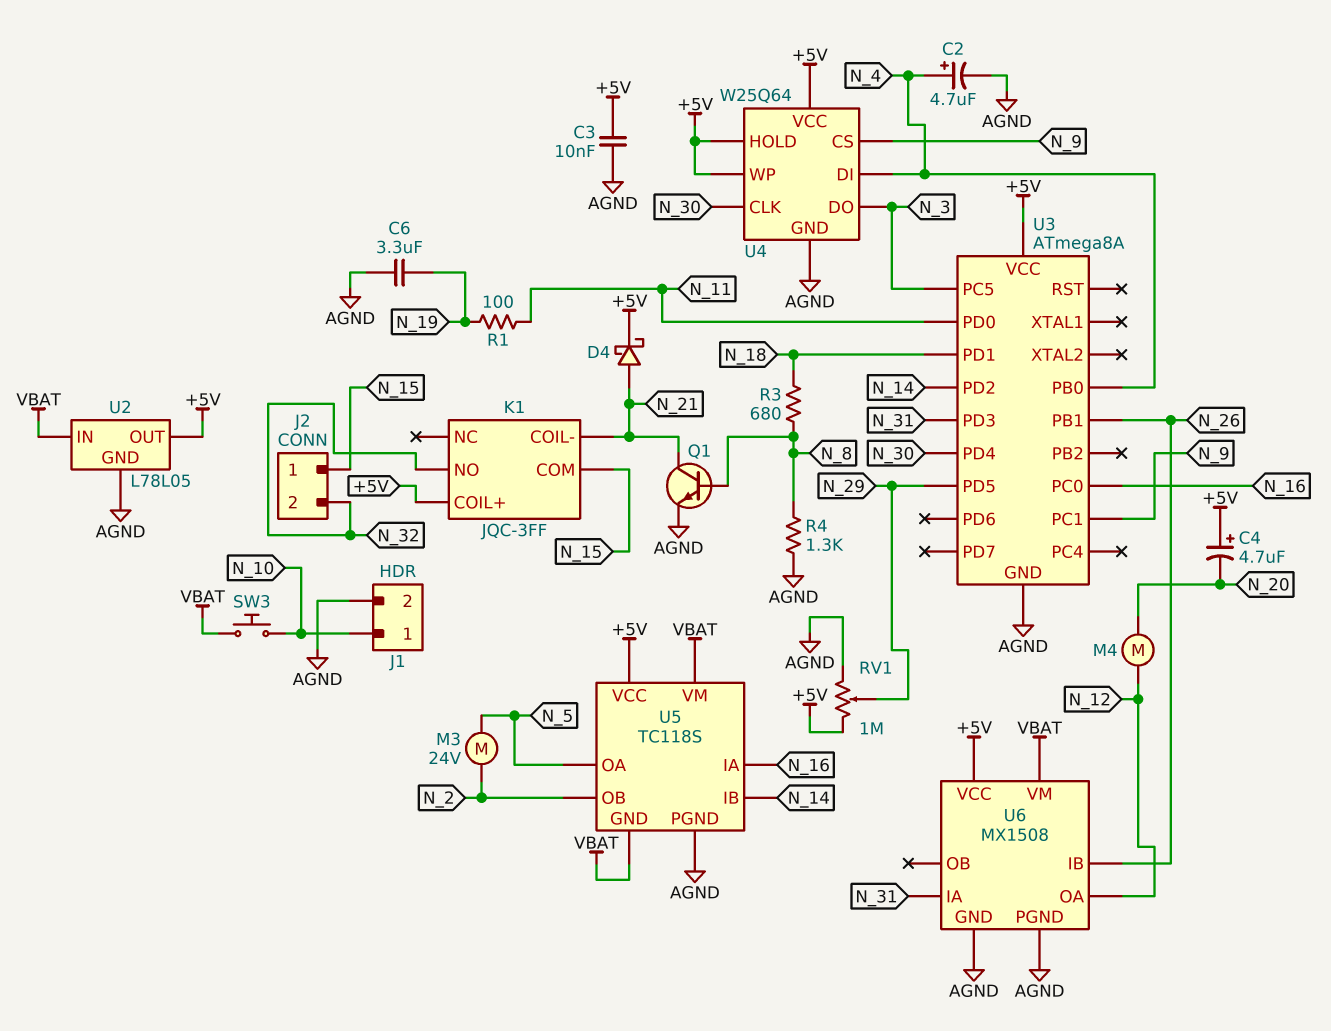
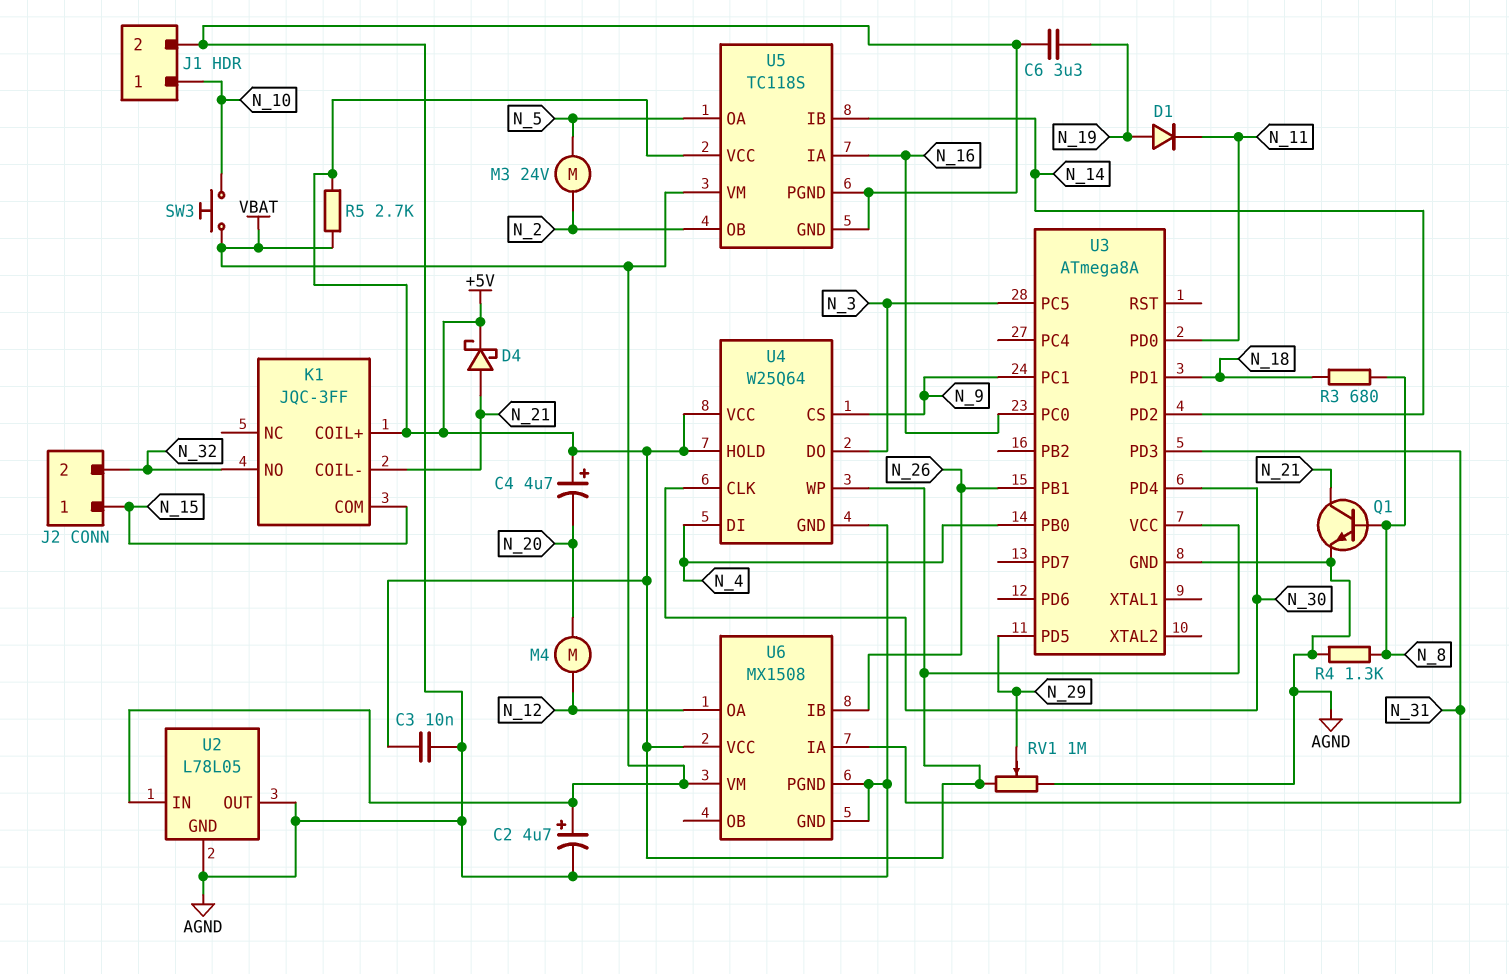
C2: 4.7uF (plus N_4, minus AGND) -> 4.7uF (plus VBAT, minus AGND)
D1: none -> diode (A N_19, K N_11)
R1: 100 (N_11, N_19) -> none
R5: none -> 2.7k (+5V, VBAT)
U2 pin OUT: +5V -> AGND
U5 pin GND: VBAT -> AGND

